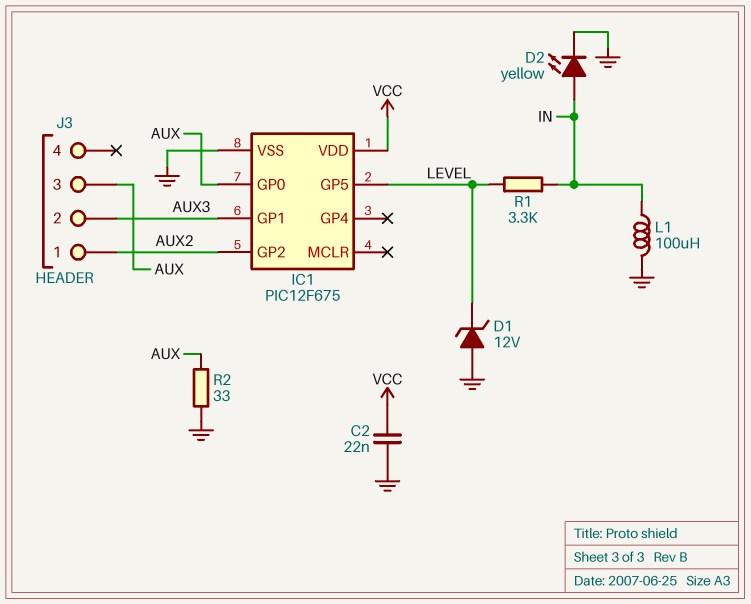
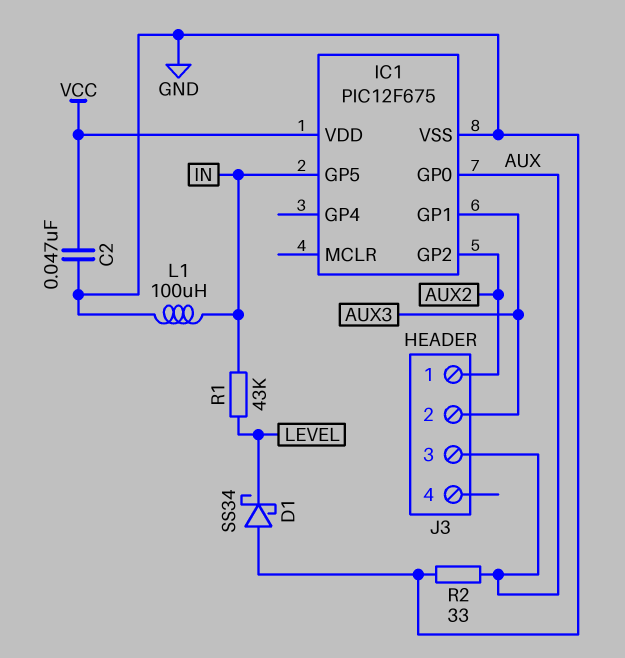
C2: 22nF (GND, VCC) -> 47nF (GND, VCC)
D1: zener 12V (A GND, K LEVEL) -> schottky SS34 (A GND, K LEVEL)
D2: LED yellow (A IN, K GND) -> none
IC1 pin GP5: LEVEL -> IN
R1: 3.3k (IN, LEVEL) -> 43k (IN, LEVEL)

